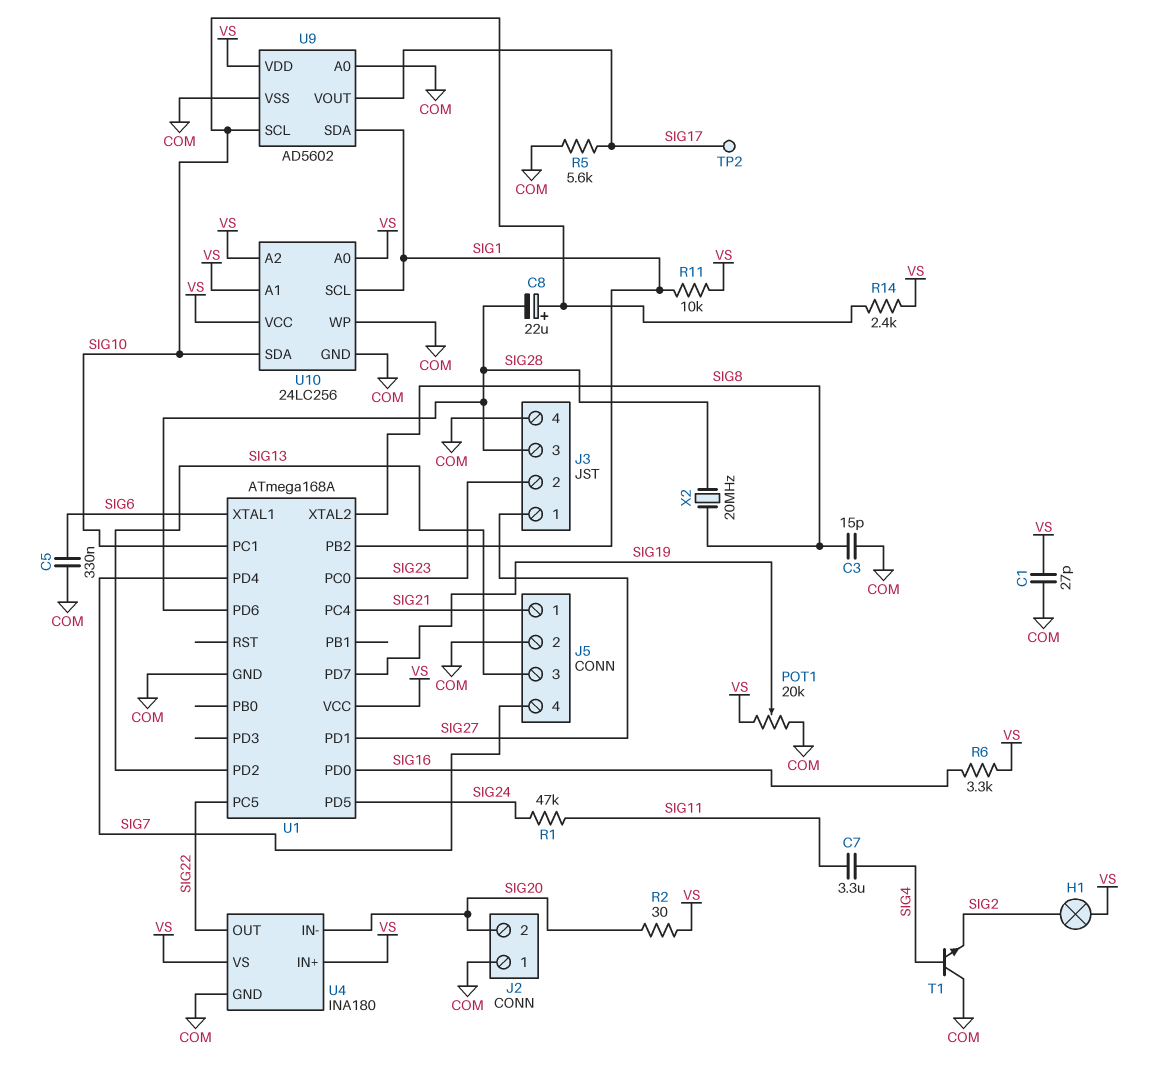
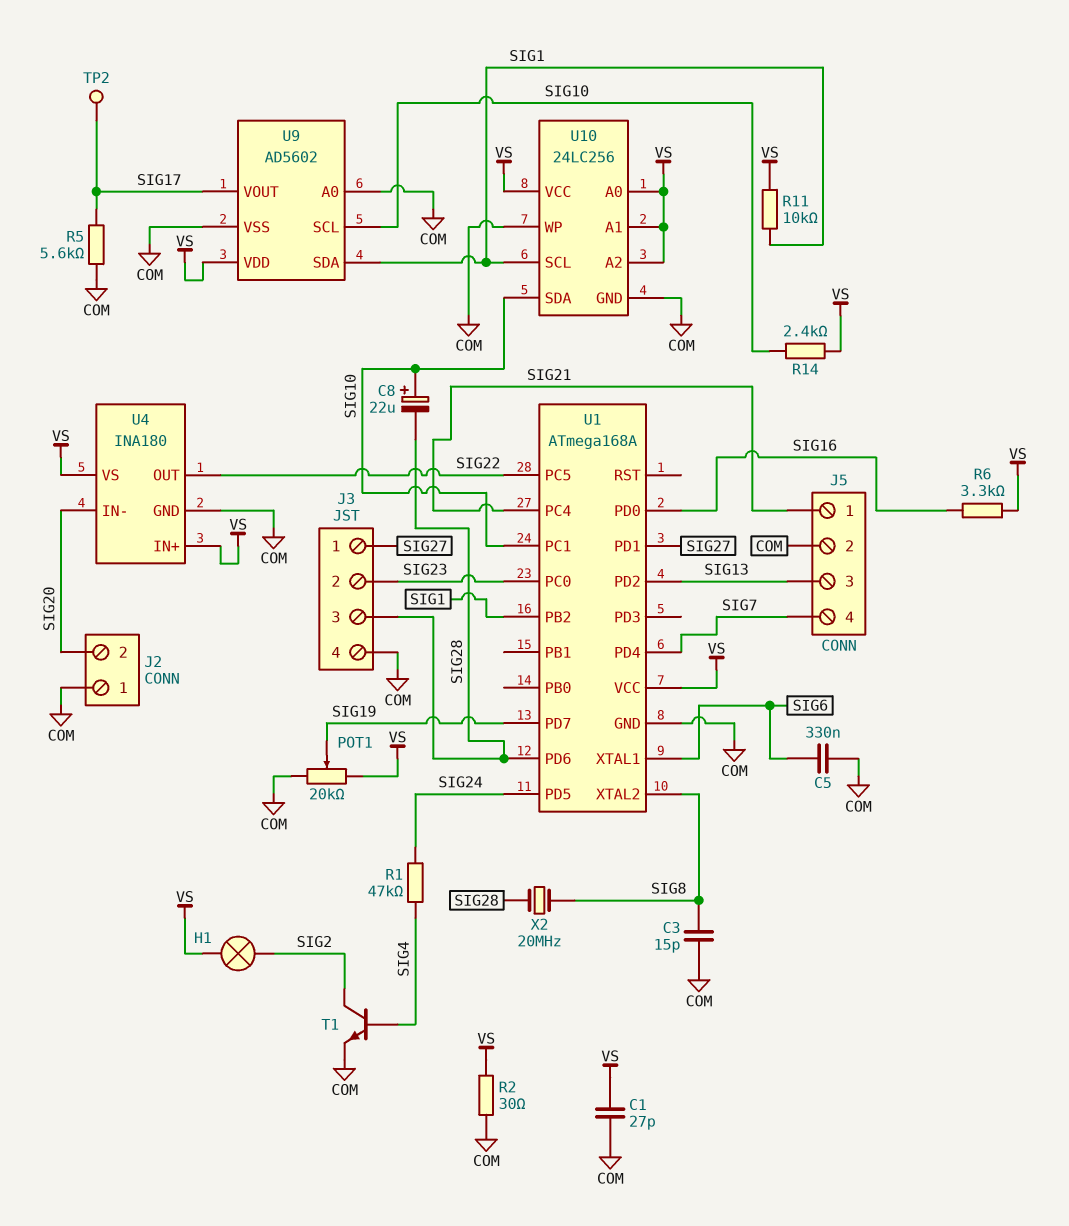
C7: 3.3uF (SIG4, SIG11) -> none
R1: 47k (SIG11, SIG24) -> 47k (SIG4, SIG24)
R2: 30 (SIG20, VS) -> 30 (COM, VS)
T1: NPN (B SIG4, C COM, E SIG2) -> NPN (B SIG4, C SIG2, E COM)

